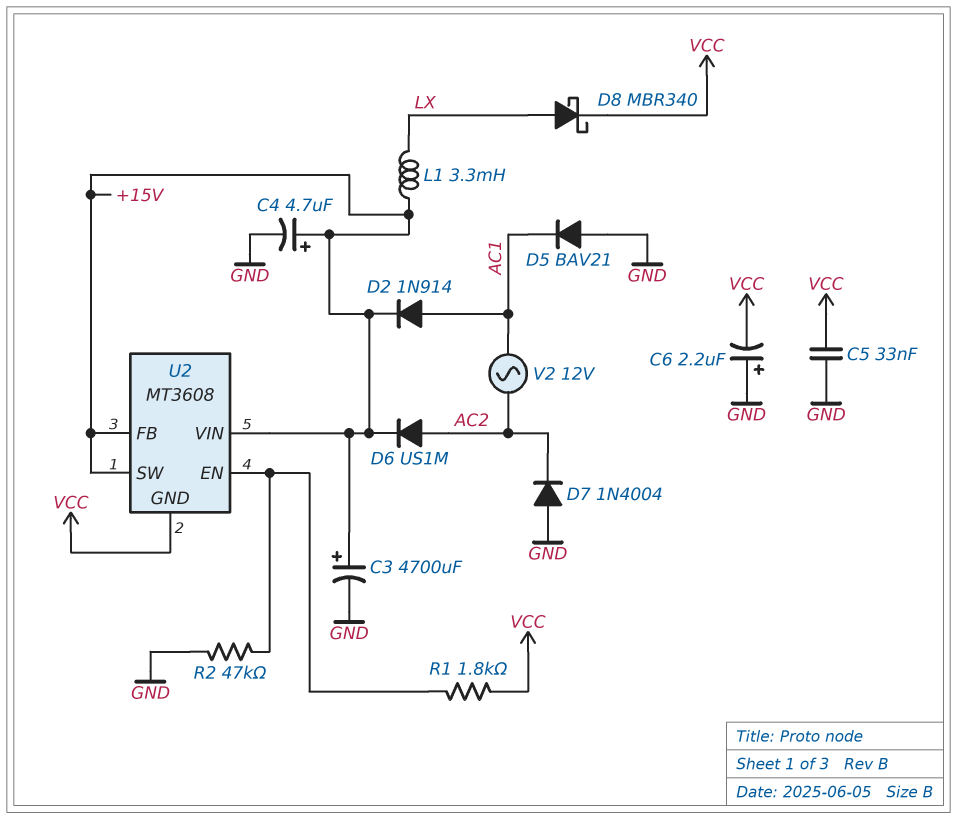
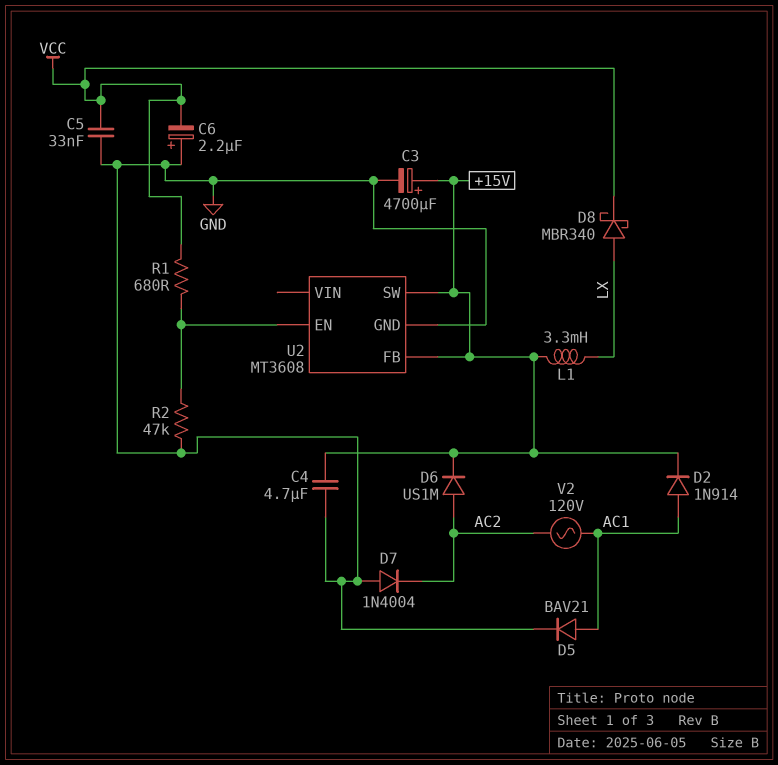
C4: 4.7uF (plus +15V, minus GND) -> 4.7uF (+15V, GND)
D5: diode BAV21 (A GND, K AC1) -> diode BAV21 (A AC1, K GND)
R1: 1.8k (U2/EN, VCC) -> 680 (U2/EN, VCC)
U2 pin GND: VCC -> GND
U2 pin VIN: +15V -> none
V2: AC 12V (AC1, AC2) -> AC 120V (AC1, AC2)

